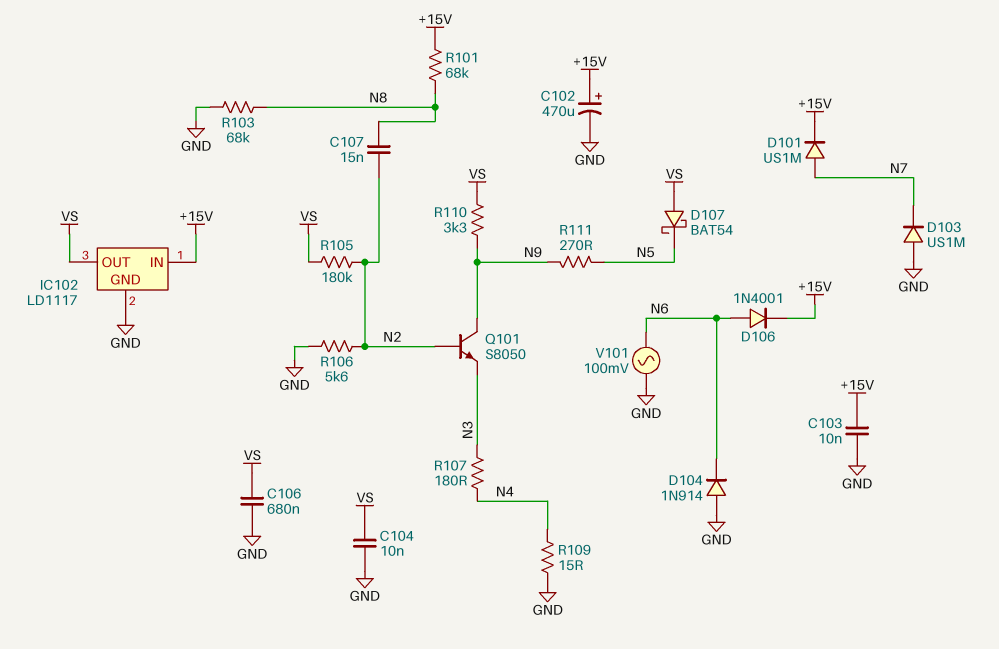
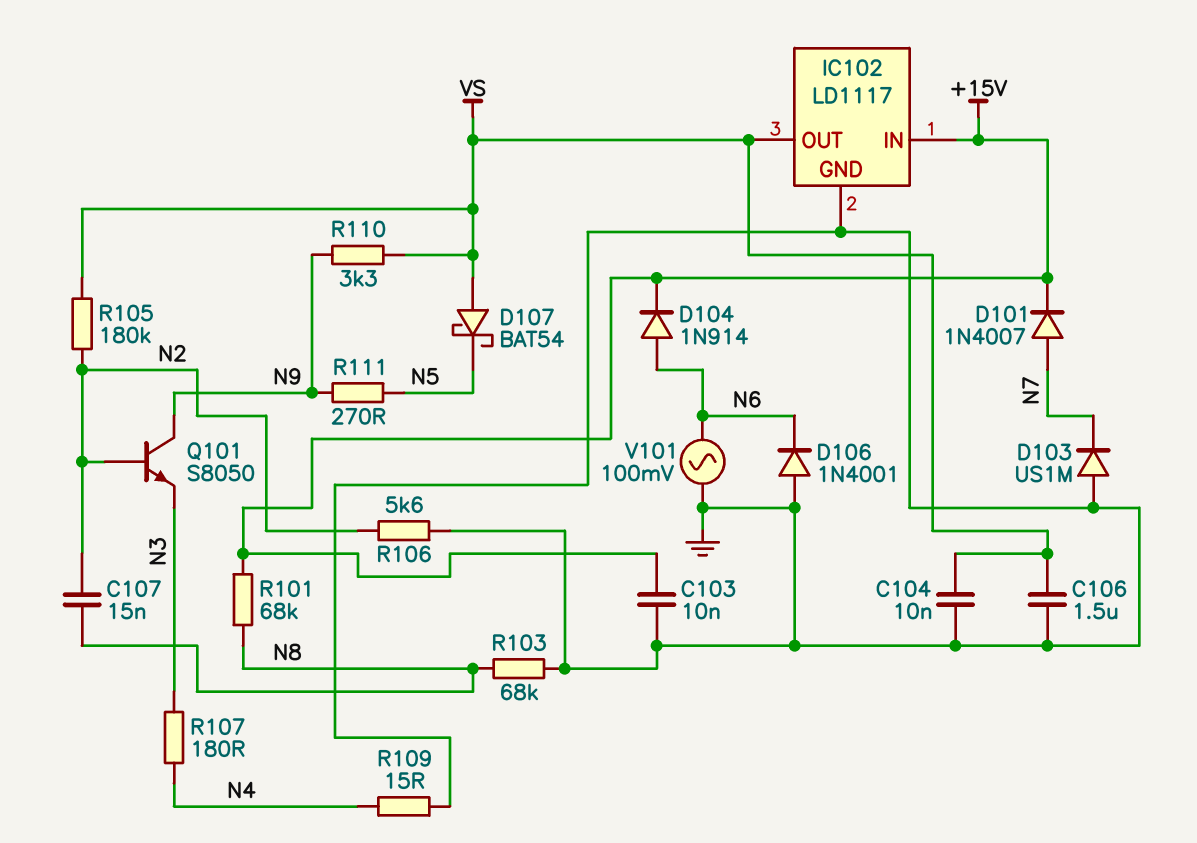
C102: 470uF (plus +15V, minus GND) -> none
C106: 680nF (GND, VS) -> 1.5uF (GND, VS)
D101: diode US1M (A N7, K +15V) -> diode 1N4007 (A N7, K +15V)
D104: diode 1N914 (A GND, K N6) -> diode 1N914 (A N6, K +15V)
D106: diode 1N4001 (A N6, K +15V) -> diode 1N4001 (A GND, K N6)

